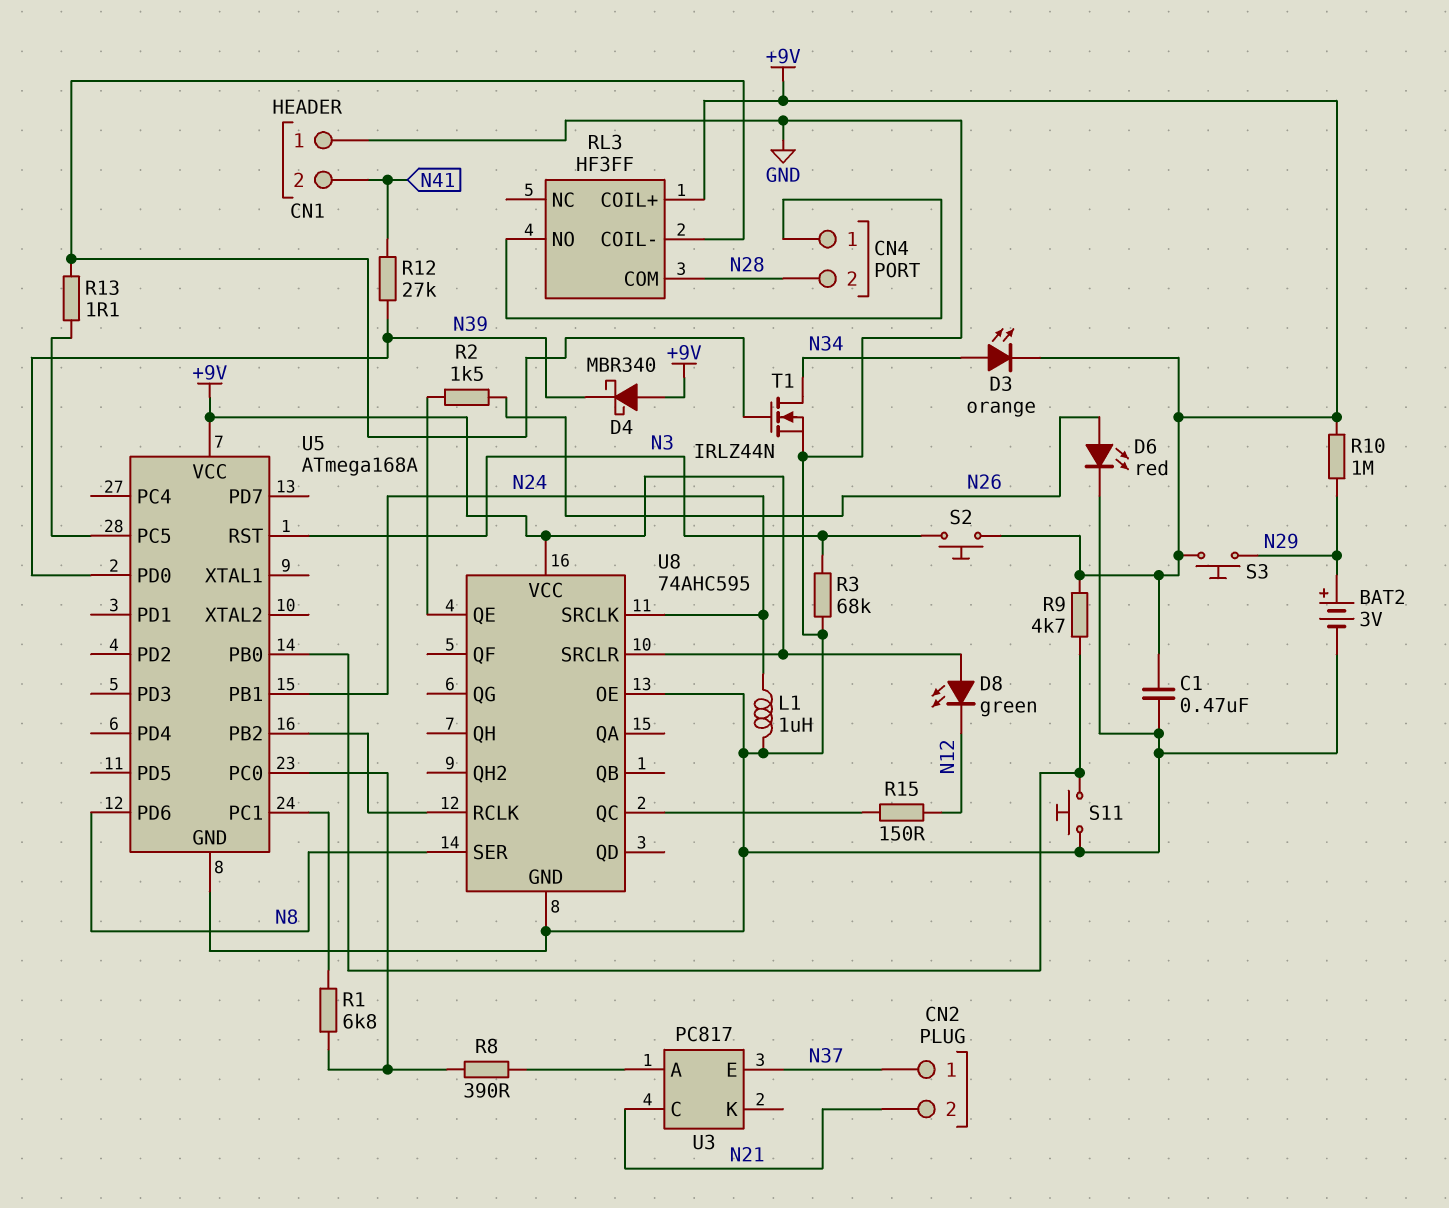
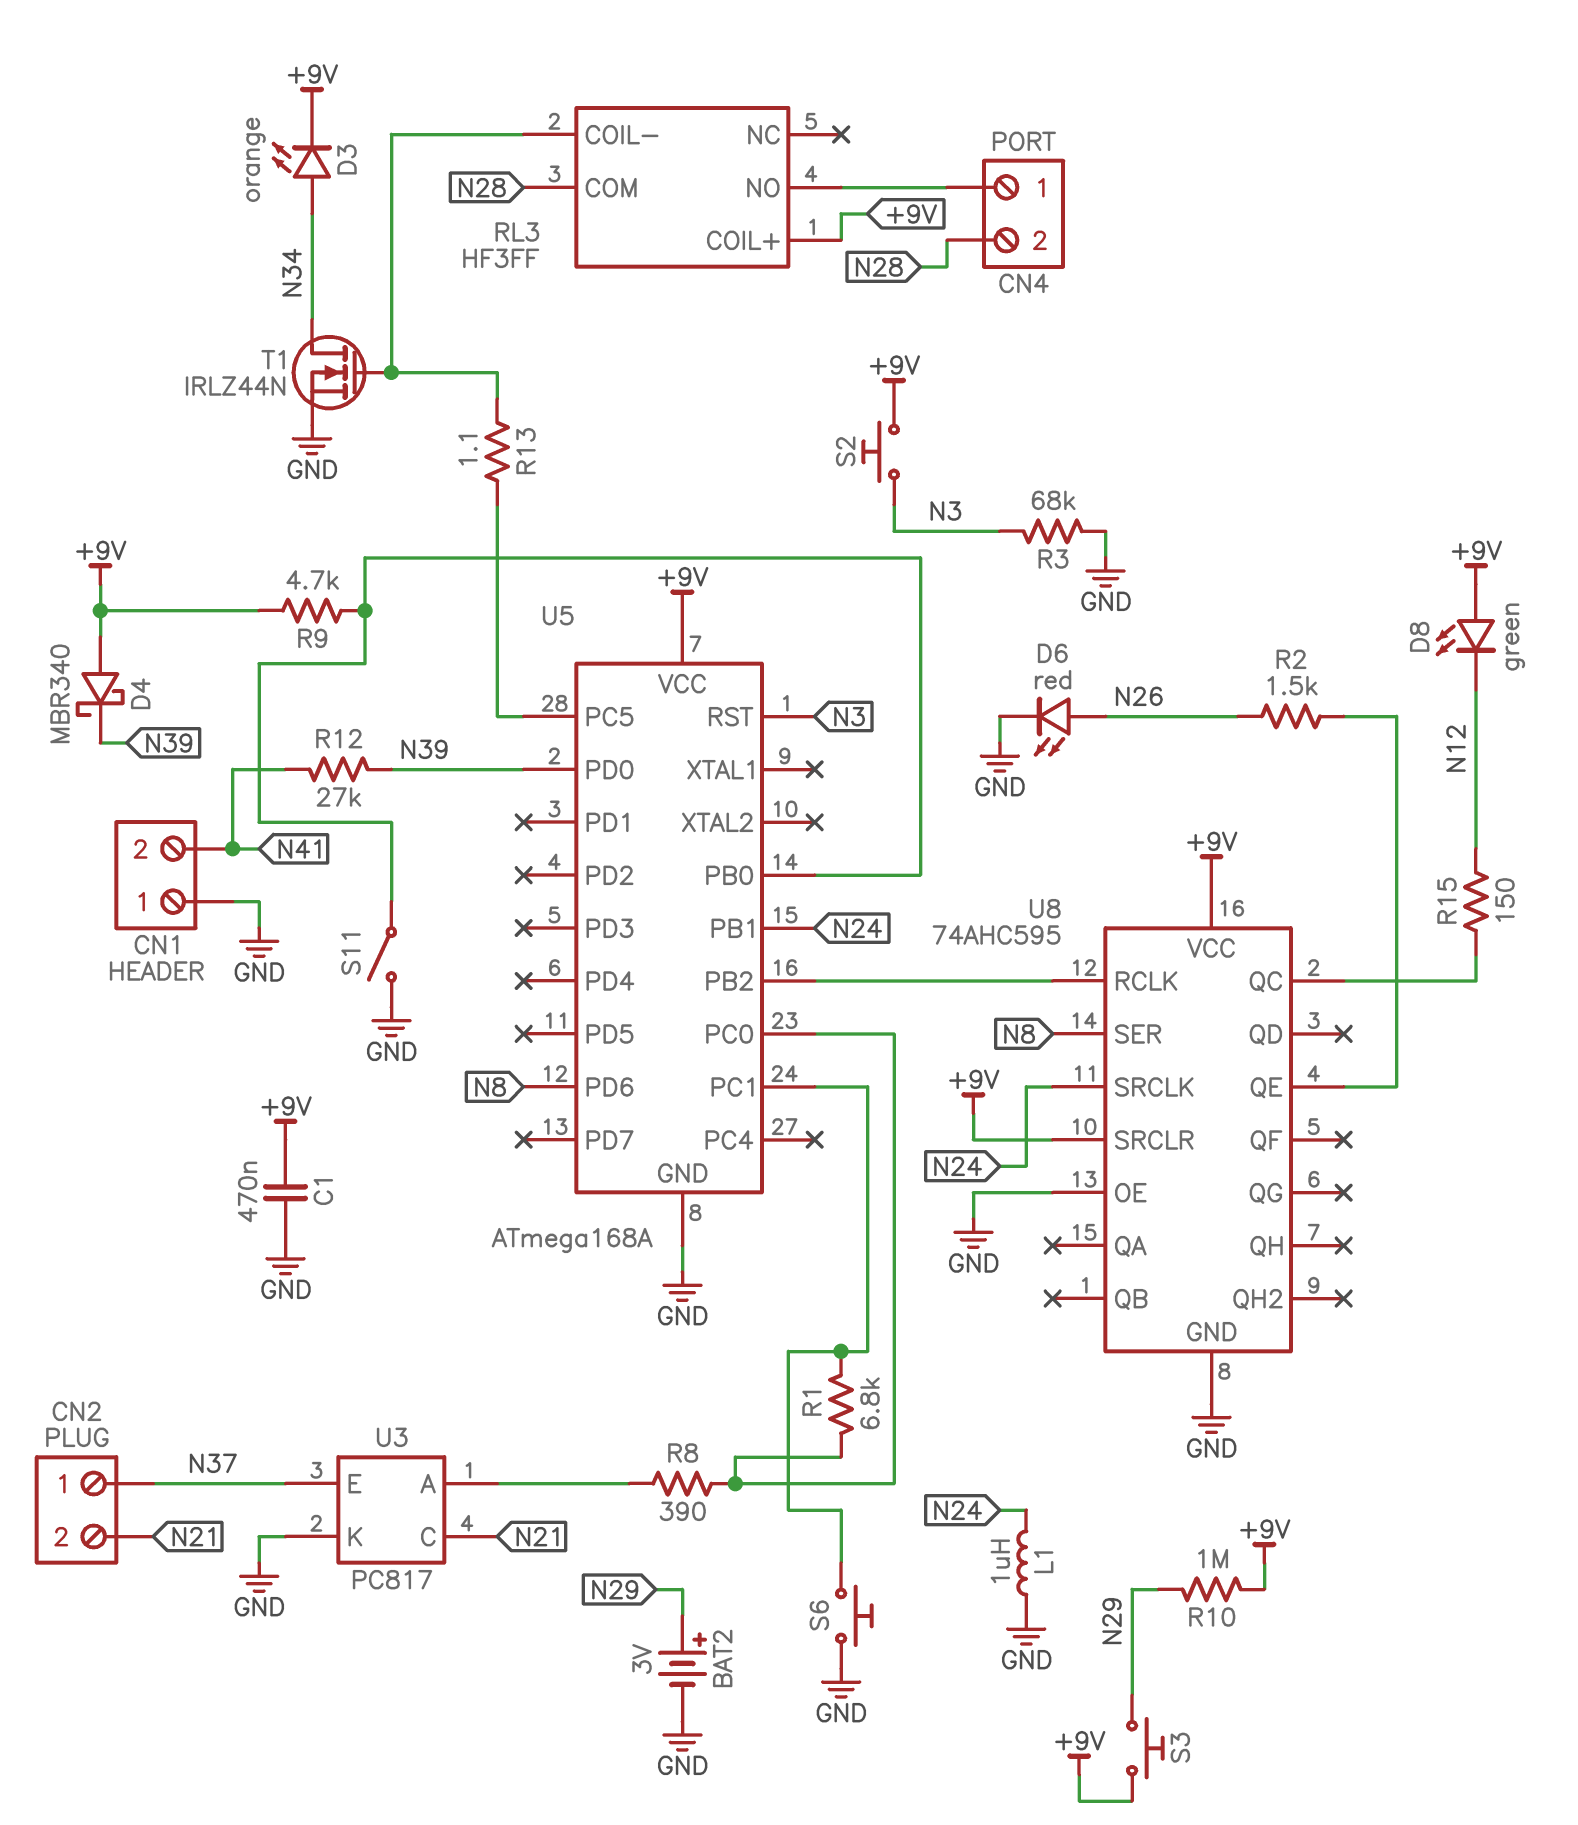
S6: none -> button (GND, U5/PC1)
S11: button (GND, U5/PB0) -> switch (GND, U5/PB0)
U3 pin K: none -> GND

